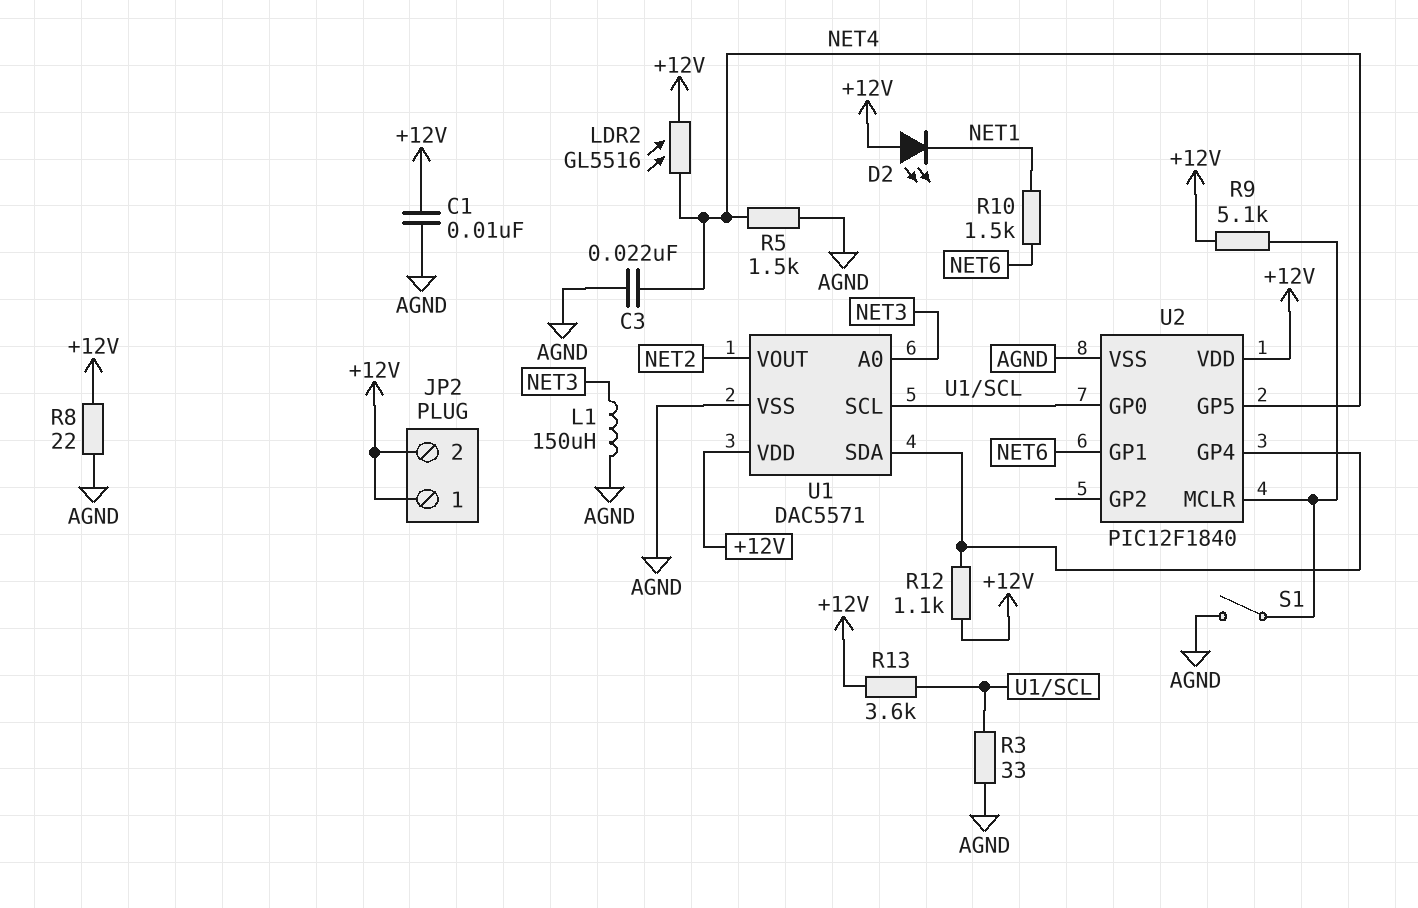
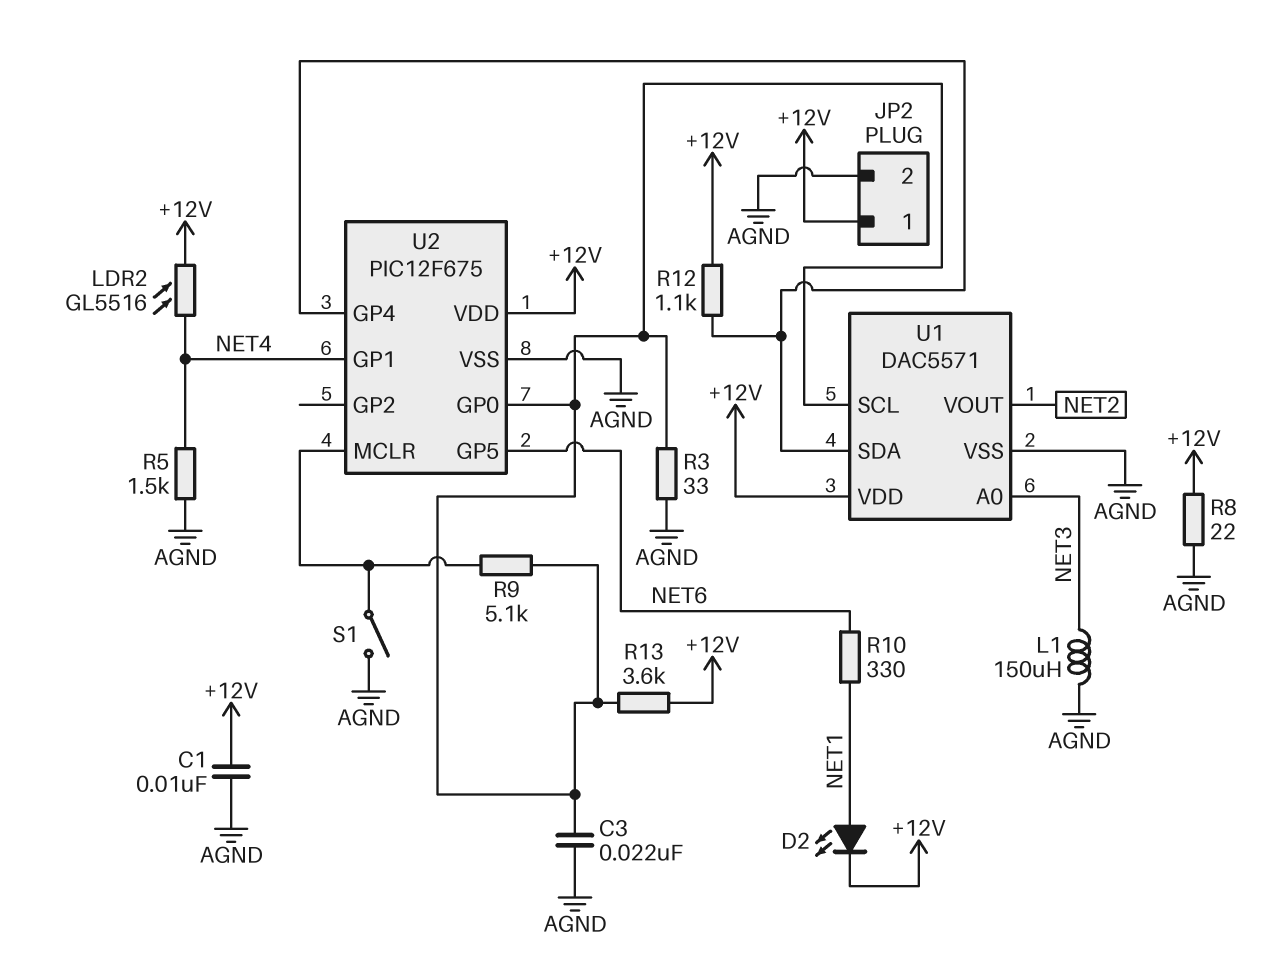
C3: 22nF (AGND, NET4) -> 22nF (AGND, U1/SCL)
D2: LED (A +12V, K NET1) -> LED (A NET1, K +12V)
JP2 pin 2: +12V -> AGND
R9: 5.1k (+12V, U2/MCLR) -> 5.1k (U1/SCL, U2/MCLR)
R10: 1.5k (NET1, NET6) -> 330 (NET1, NET6)
U2: PIC12F1840 -> PIC12F675
U2 pin GP1: NET6 -> NET4
U2 pin GP5: NET4 -> NET6

